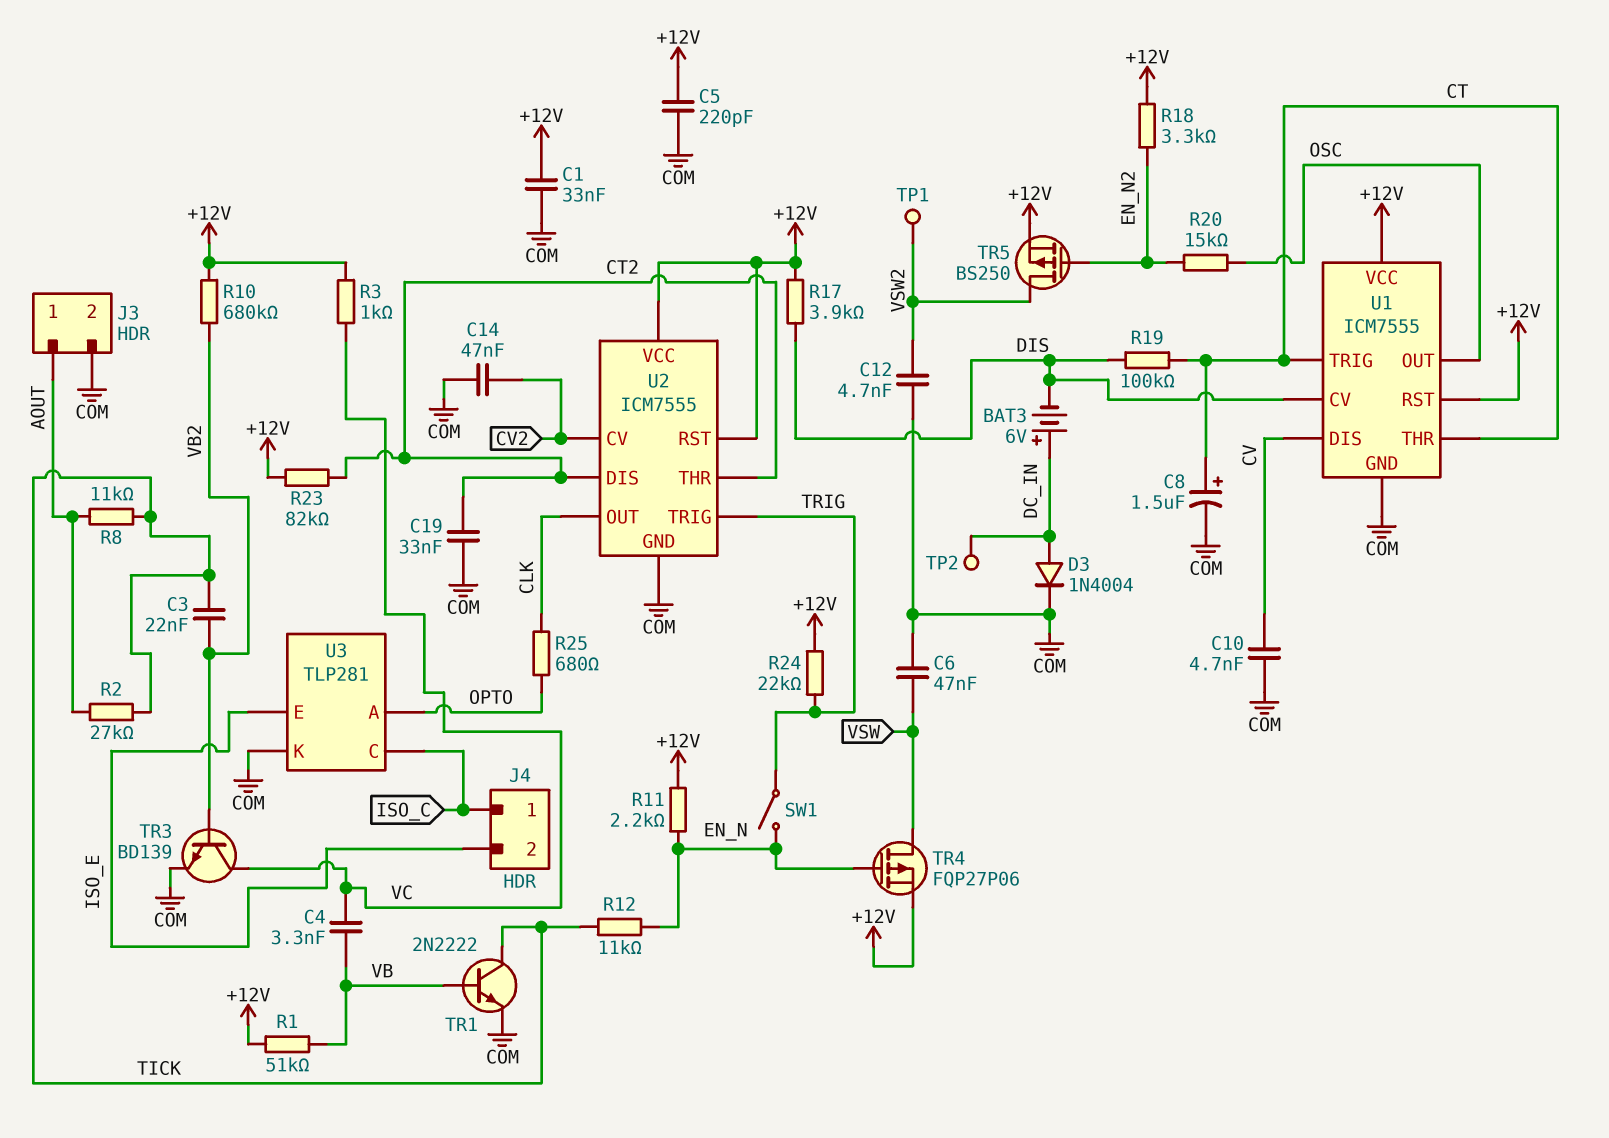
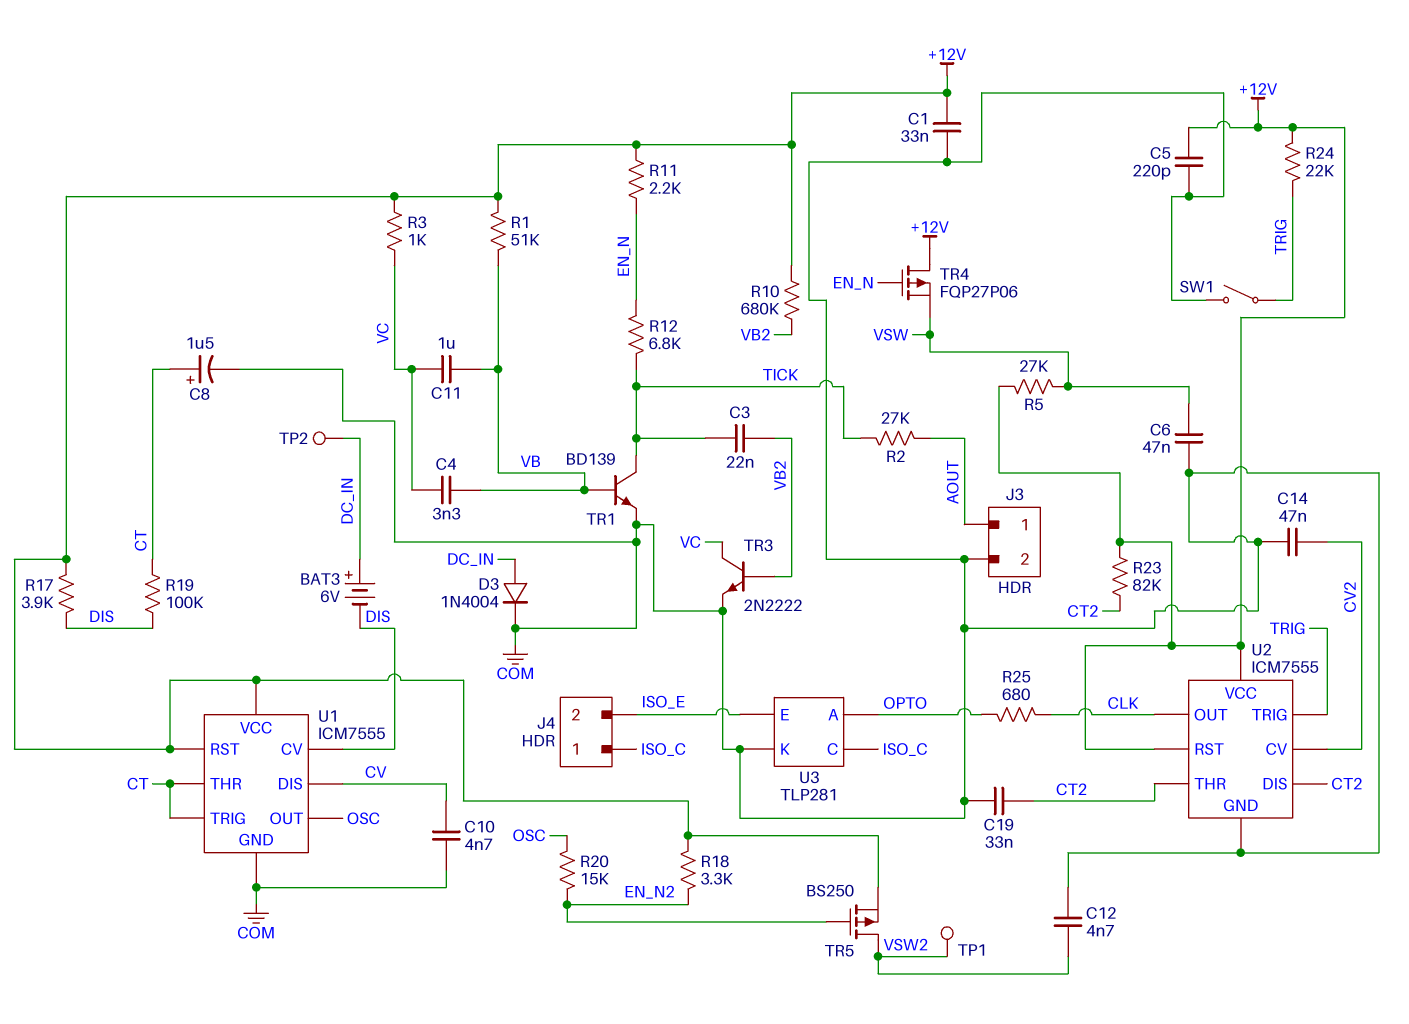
C11: none -> 1uF (VB, VC)
R5: none -> 27k (+12V, VSW)
R8: 11k (AOUT, TICK) -> none
R12: 11k (EN_N, TICK) -> 6.8k (EN_N, TICK)
SW1: switch (EN_N, TRIG) -> switch (COM, TRIG)
TR1: NPN 2N2222 (B VB, C TICK, E COM) -> NPN BD139 (B VB, C TICK, E COM)
TR3: NPN BD139 (B VB2, C VC, E COM) -> NPN 2N2222 (B VB2, C VC, E COM)
TR4: PMOS FQP27P06 (G EN_N, D VSW, S +12V) -> PMOS FQP27P06 (G EN_N, D +12V, S VSW)

